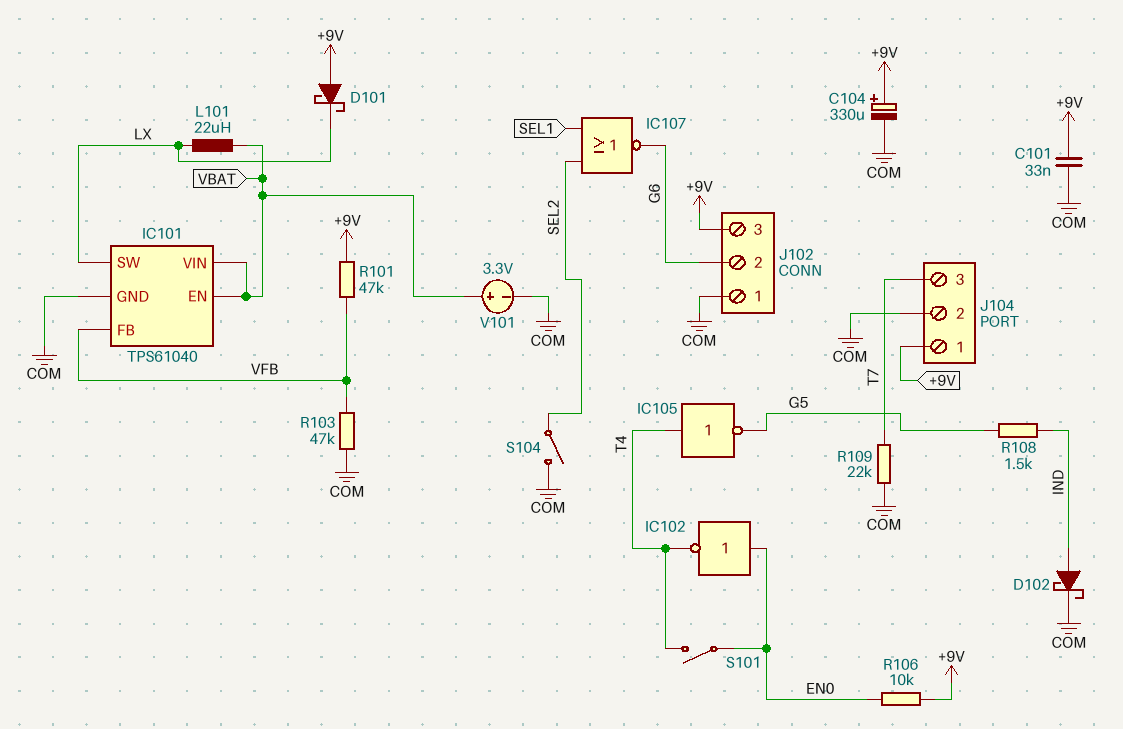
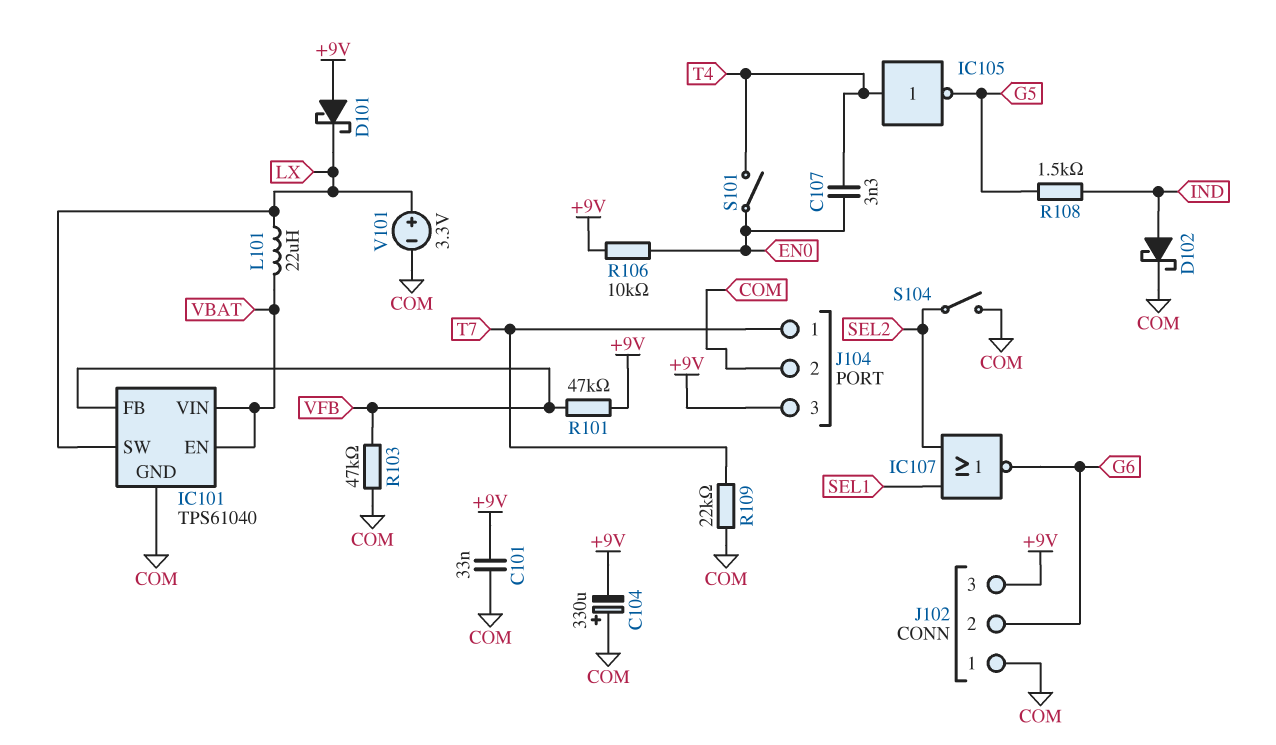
C104: 330uF (plus +9V, minus COM) -> 330uF (plus COM, minus +9V)
C107: none -> 3.3nF (EN0, T4)
IC102: NOT (in EN0, out T4) -> none
J104 pin 1: +9V -> T7
J104 pin 3: T7 -> +9V
V101: 3.3V (plus VBAT, minus COM) -> 3.3V (plus LX, minus COM)

